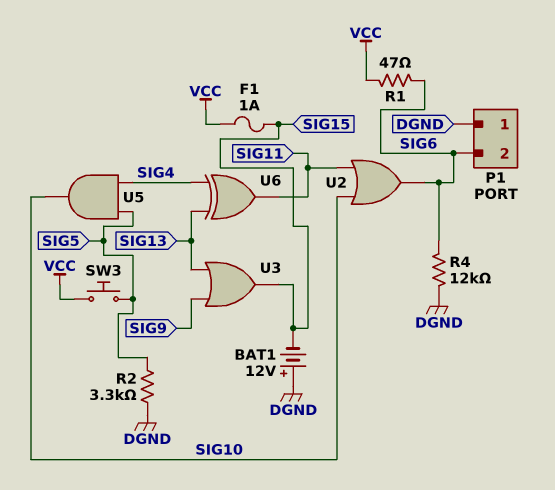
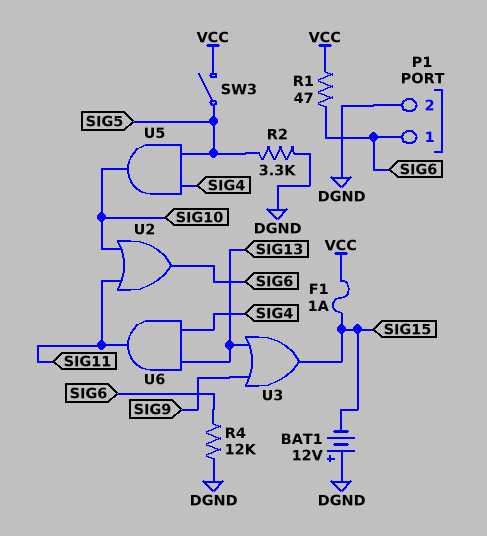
P1 pin 1: DGND -> SIG6
P1 pin 2: SIG6 -> DGND
SW3: button (SIG5, VCC) -> switch (SIG5, VCC)
U6: XOR (in SIG4, in SIG13, out SIG11) -> AND (in SIG4, in SIG13, out SIG11)

